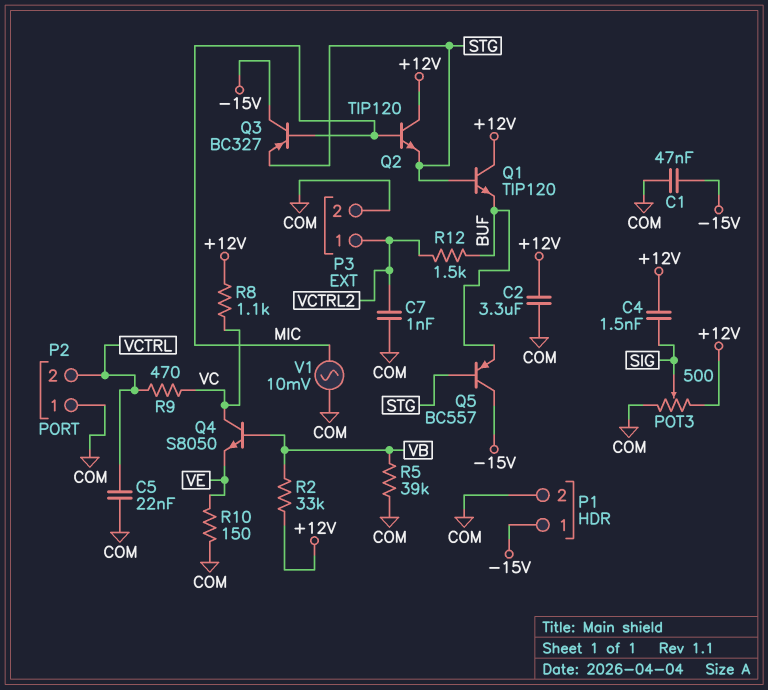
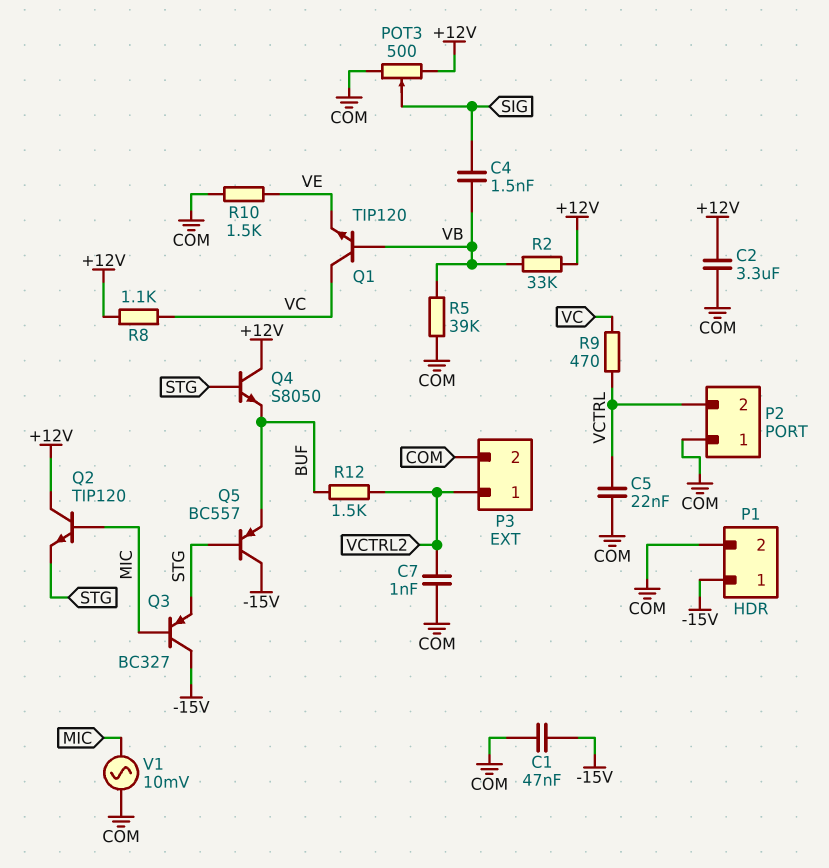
C4: 1.5nF (+12V, SIG) -> 1.5nF (SIG, VB)
Q1: NPN TIP120 (B STG, C +12V, E BUF) -> NPN TIP120 (B VB, C VC, E VE)
Q4: NPN S8050 (B VB, C VC, E VE) -> NPN S8050 (B STG, C +12V, E BUF)
R10: 150 (COM, VE) -> 1.5k (COM, VE)

